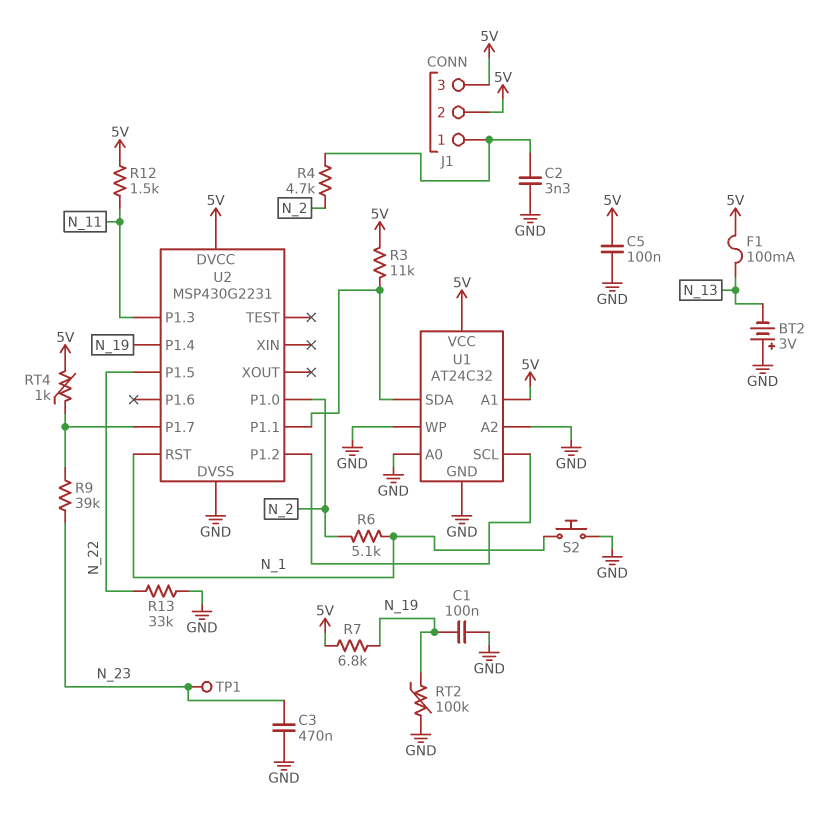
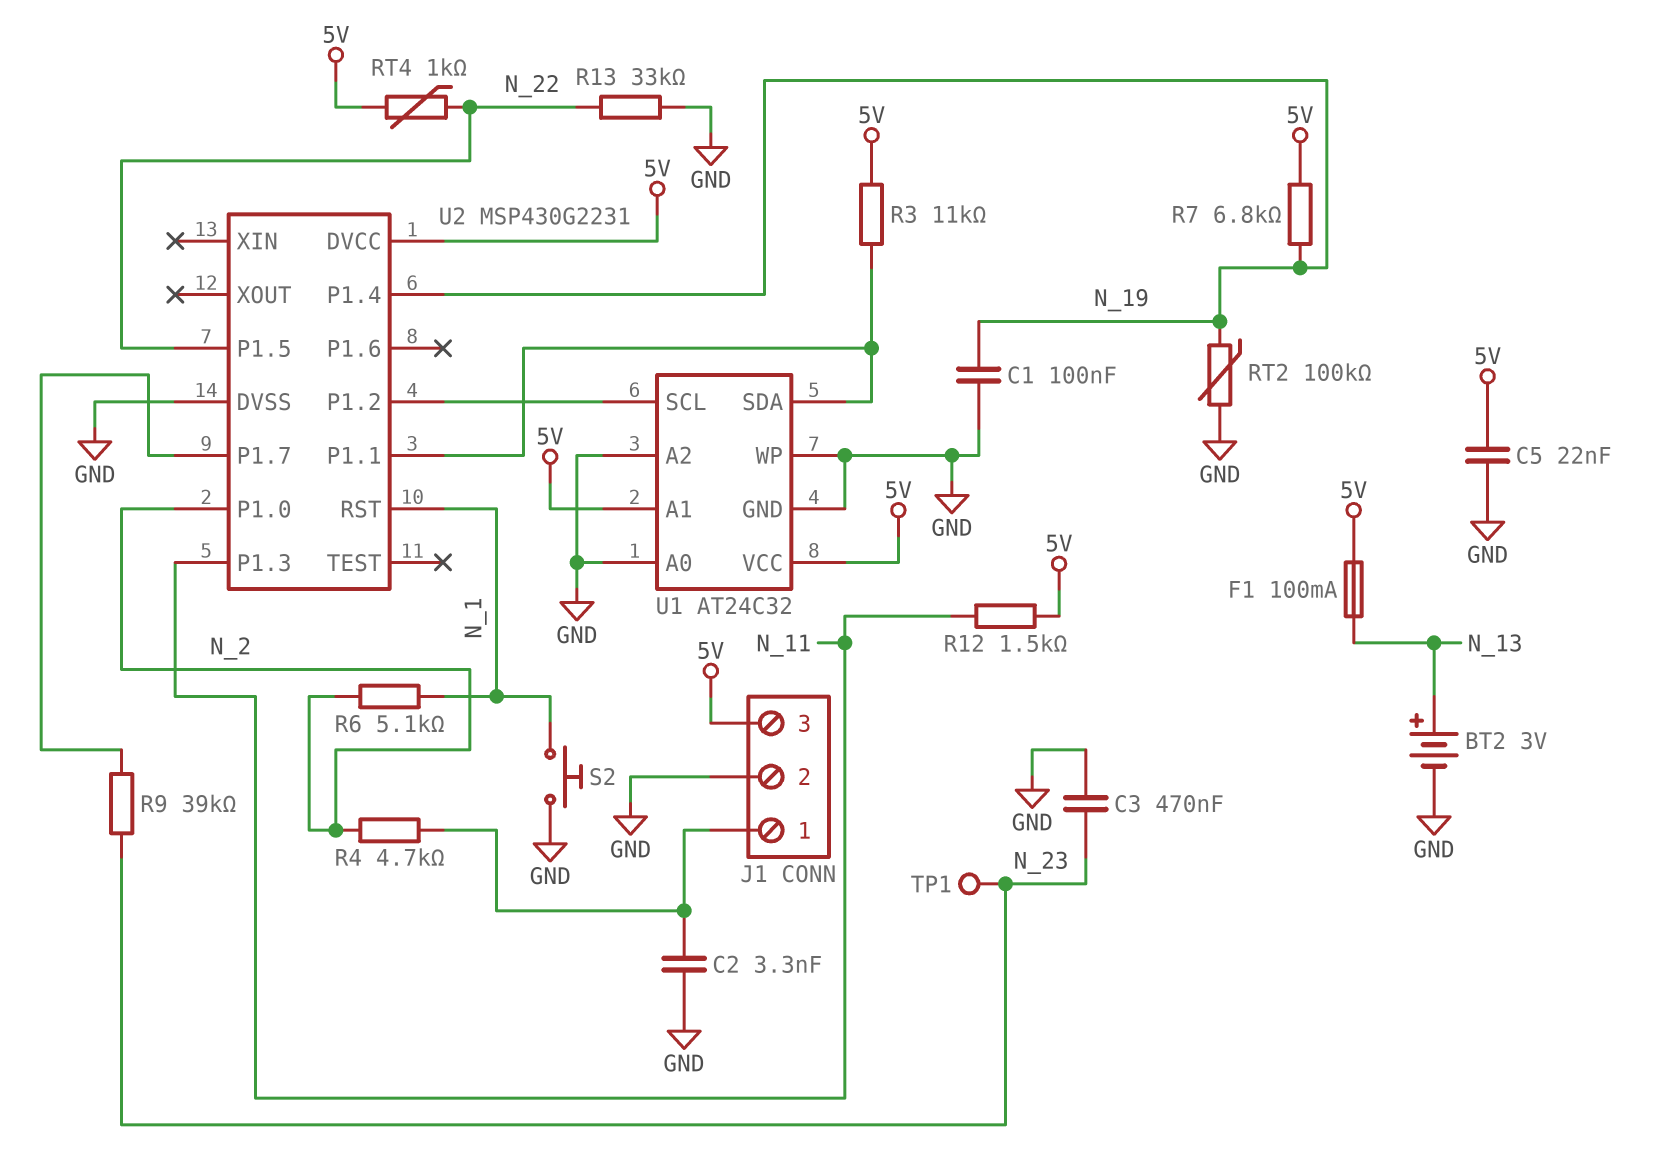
BT2: 3V (plus GND, minus N_13) -> 3V (plus N_13, minus GND)
C5: 100nF (5V, GND) -> 22nF (5V, GND)
J1 pin 2: 5V -> GND
RT4: 1k (5V, U2/P1.7) -> 1k (5V, N_22)

